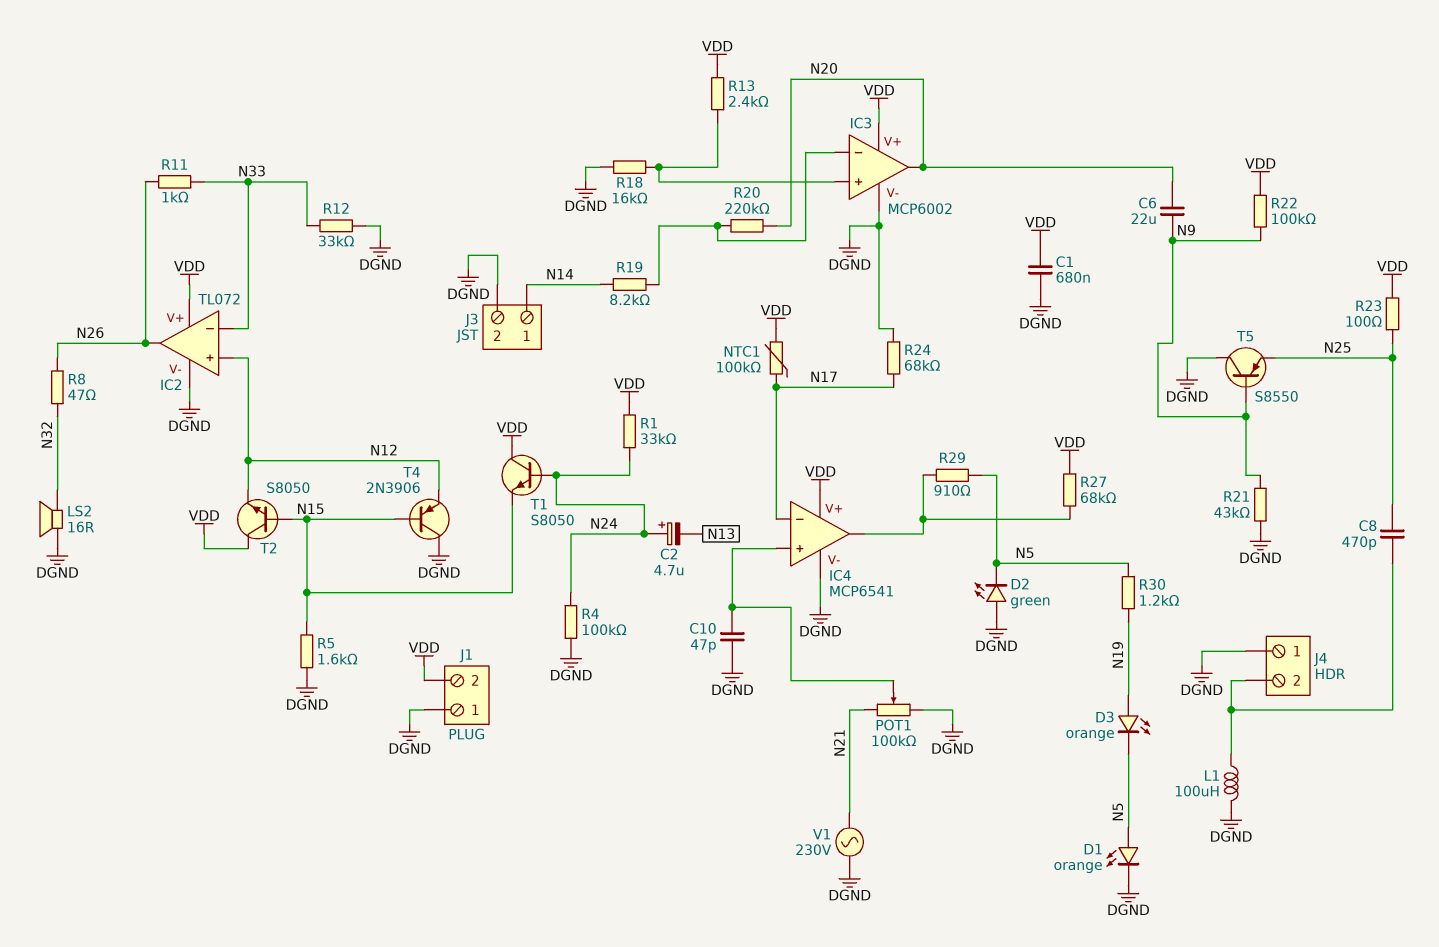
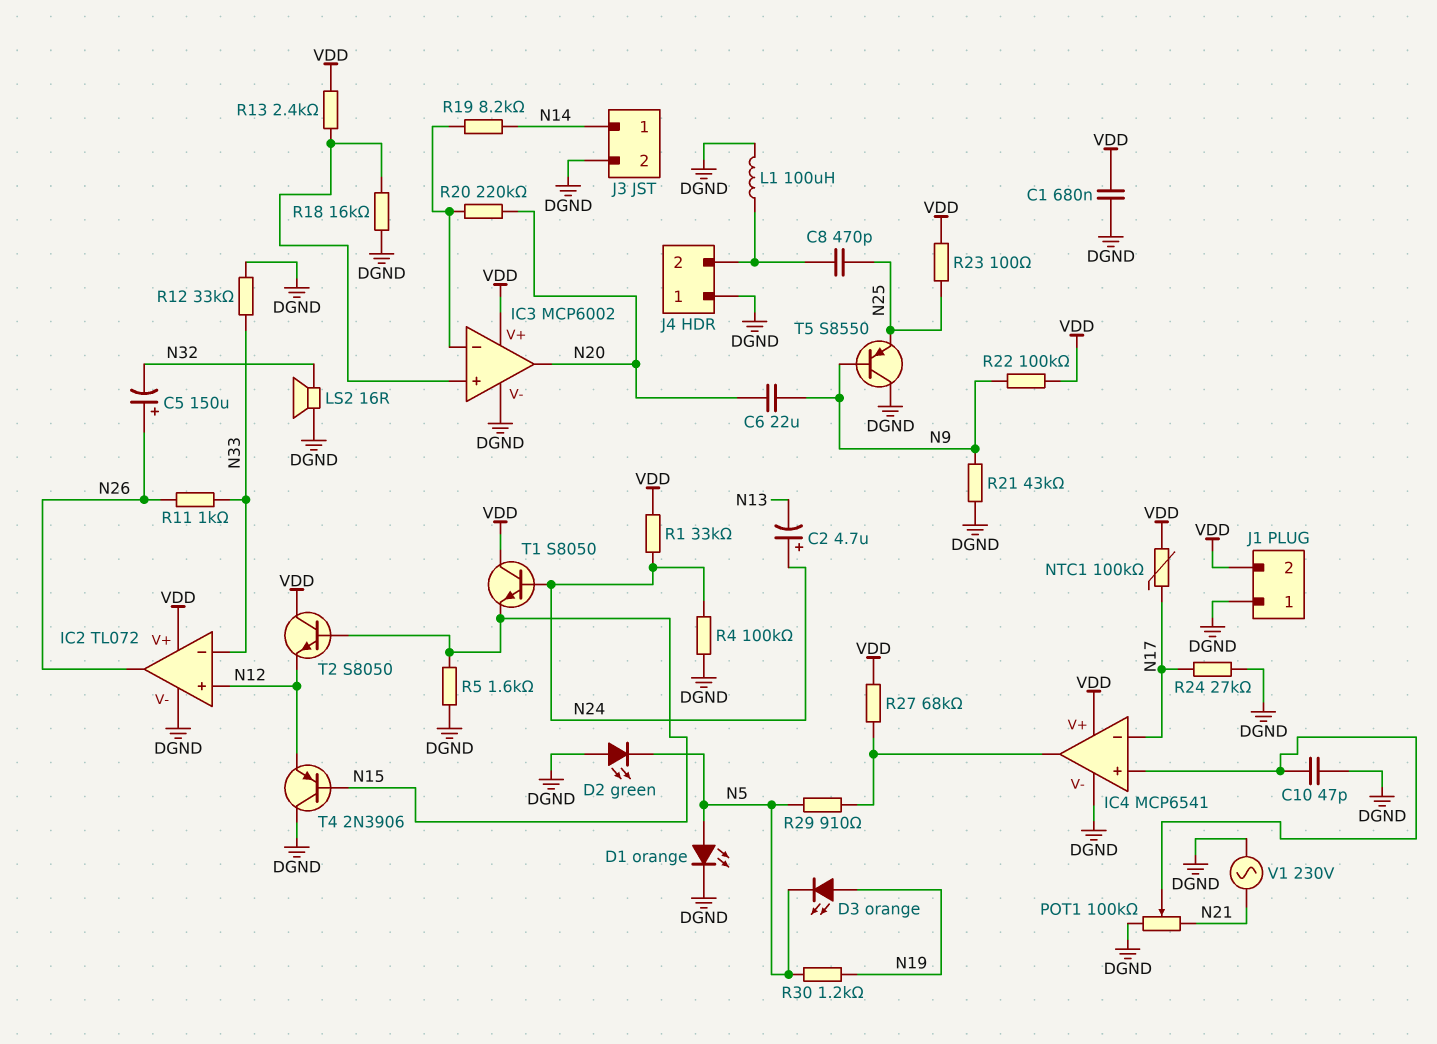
C5: none -> 150uF (plus N26, minus N32)
R8: 47 (N26, N32) -> none
R24: 68k (DGND, N17) -> 27k (DGND, N17)

